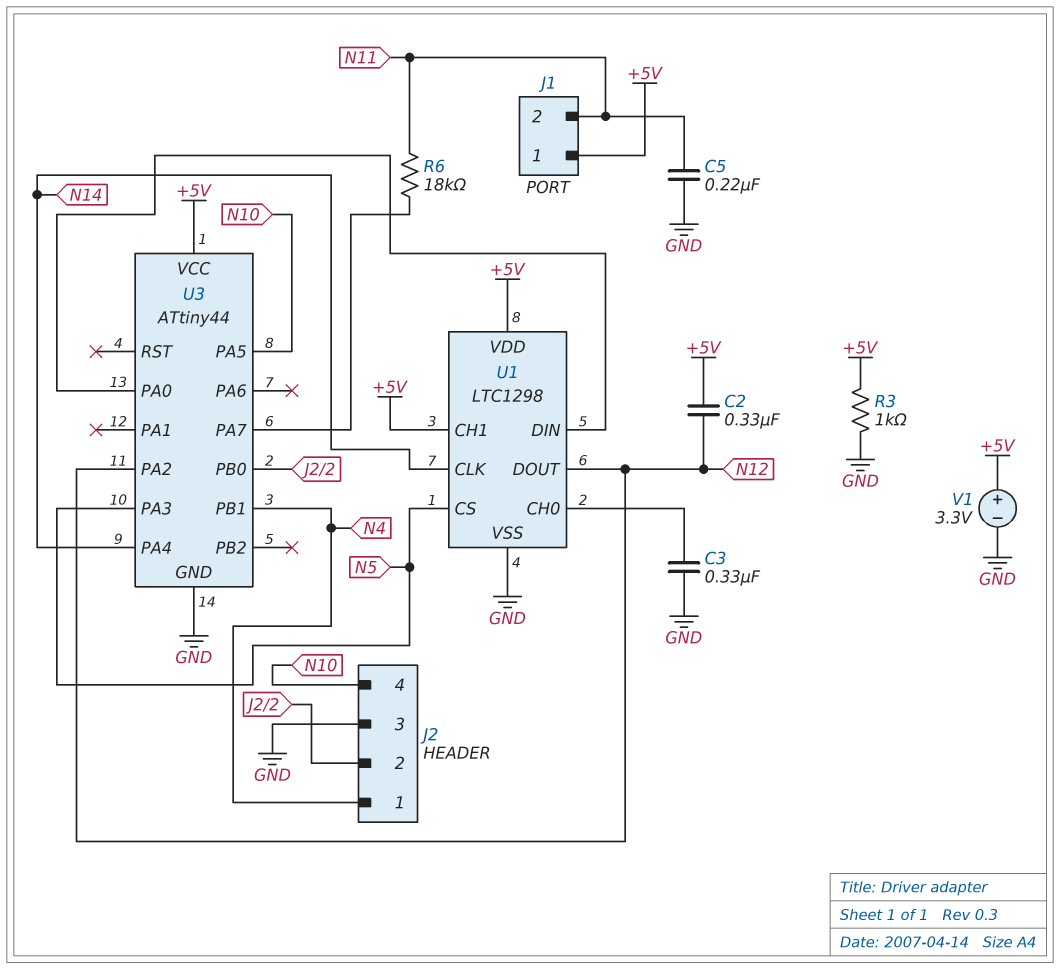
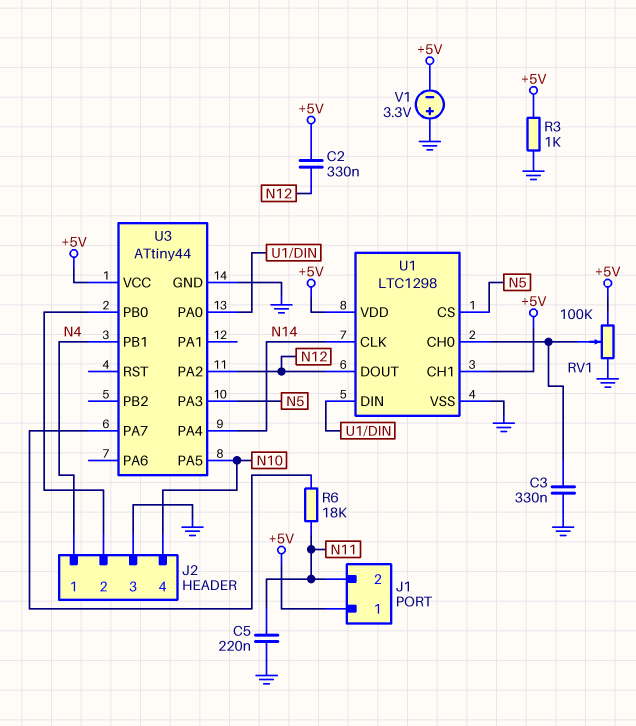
RV1: none -> 100k (+5V, GND, wiper U1/CH0)
V1: 3.3V (plus +5V, minus GND) -> 3.3V (plus GND, minus +5V)

